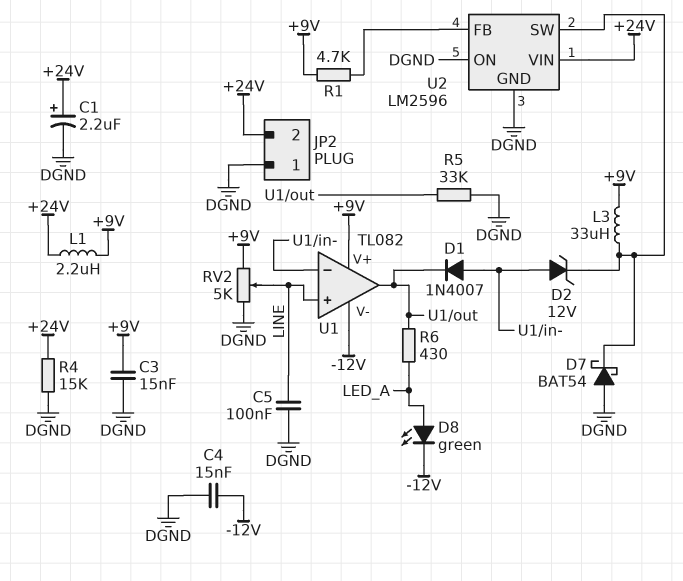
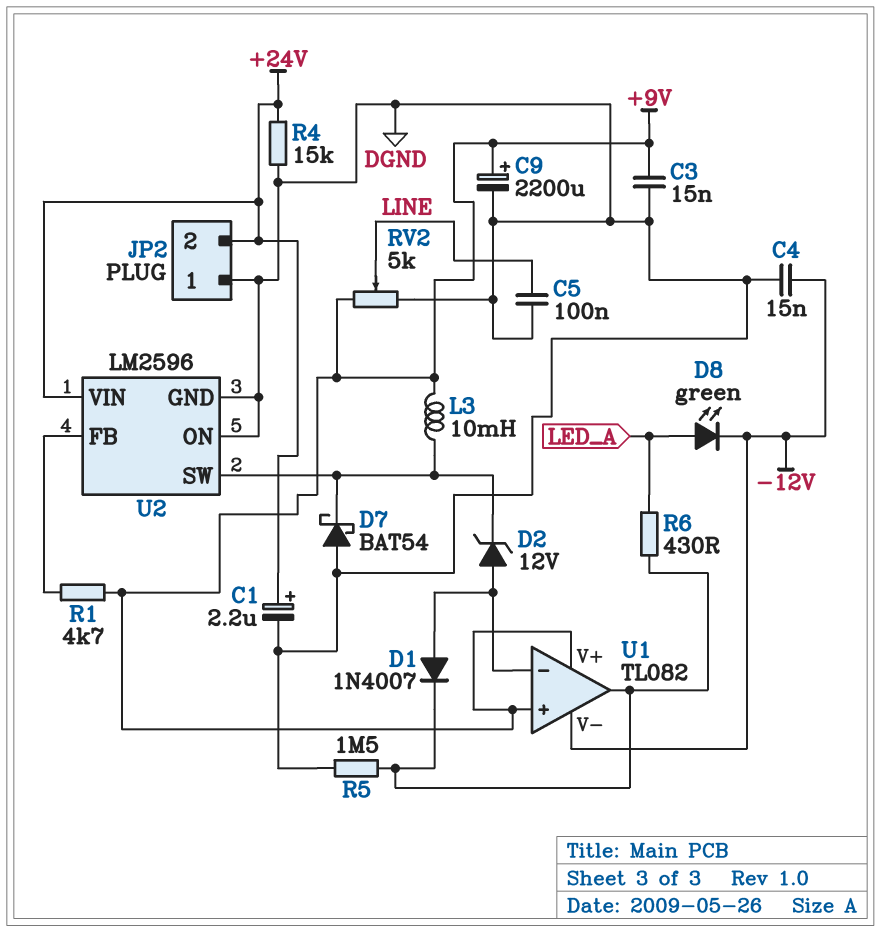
C9: none -> 2200uF (plus +9V, minus DGND)
L1: 2.2uH (+9V, +24V) -> none
L3: 33uH (+9V, U2/SW) -> 10mH (+9V, U2/SW)
R5: 33k (DGND, U1/out) -> 1.5M (DGND, U1/out)
U1 pin in+: LINE -> +9V

